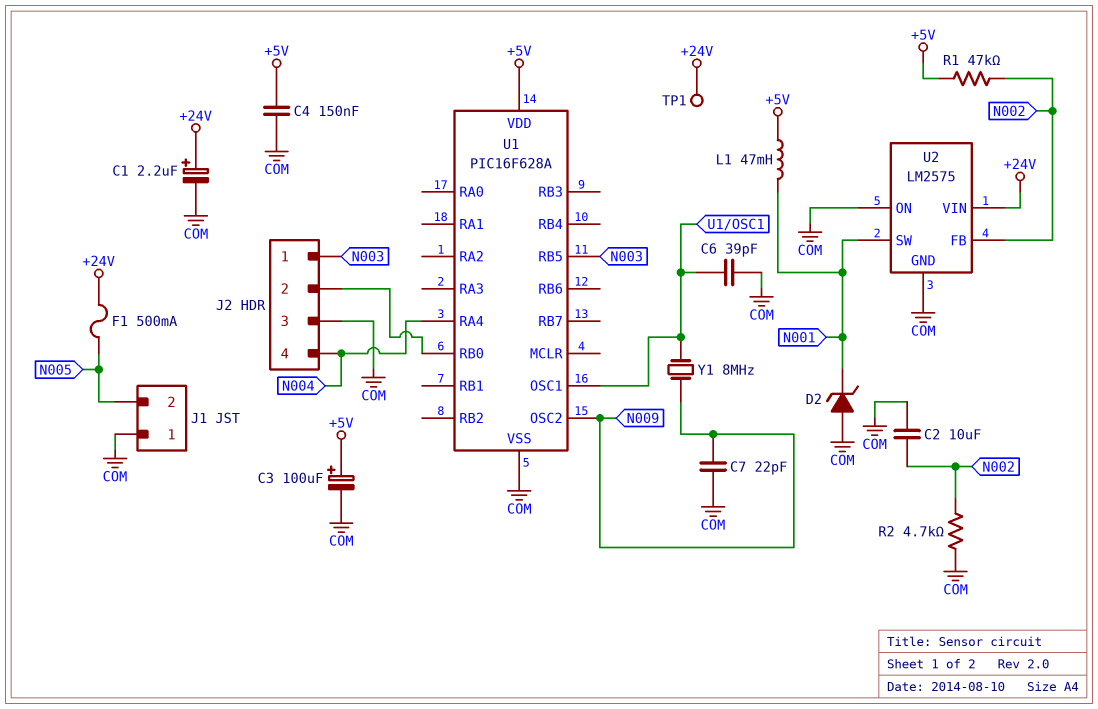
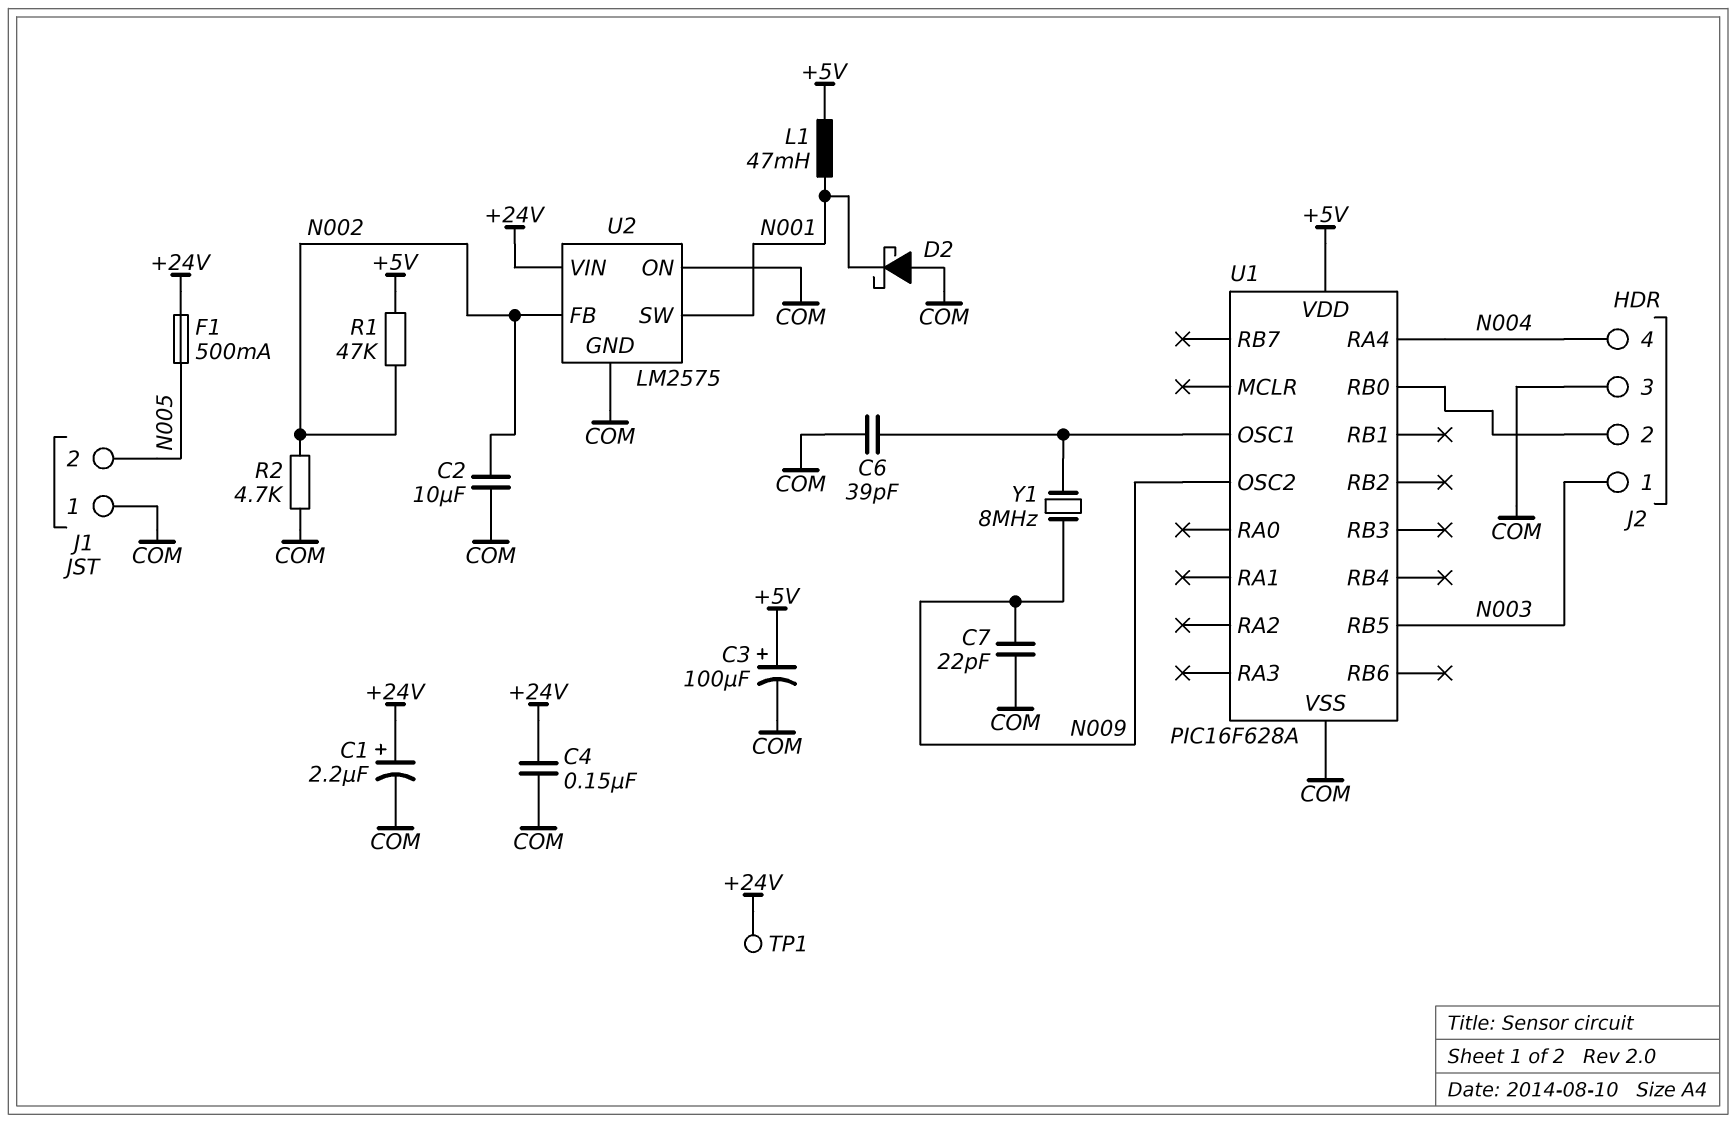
C4: 150nF (+5V, COM) -> 150nF (+24V, COM)
D2: zener (A COM, K N001) -> schottky (A COM, K N001)

